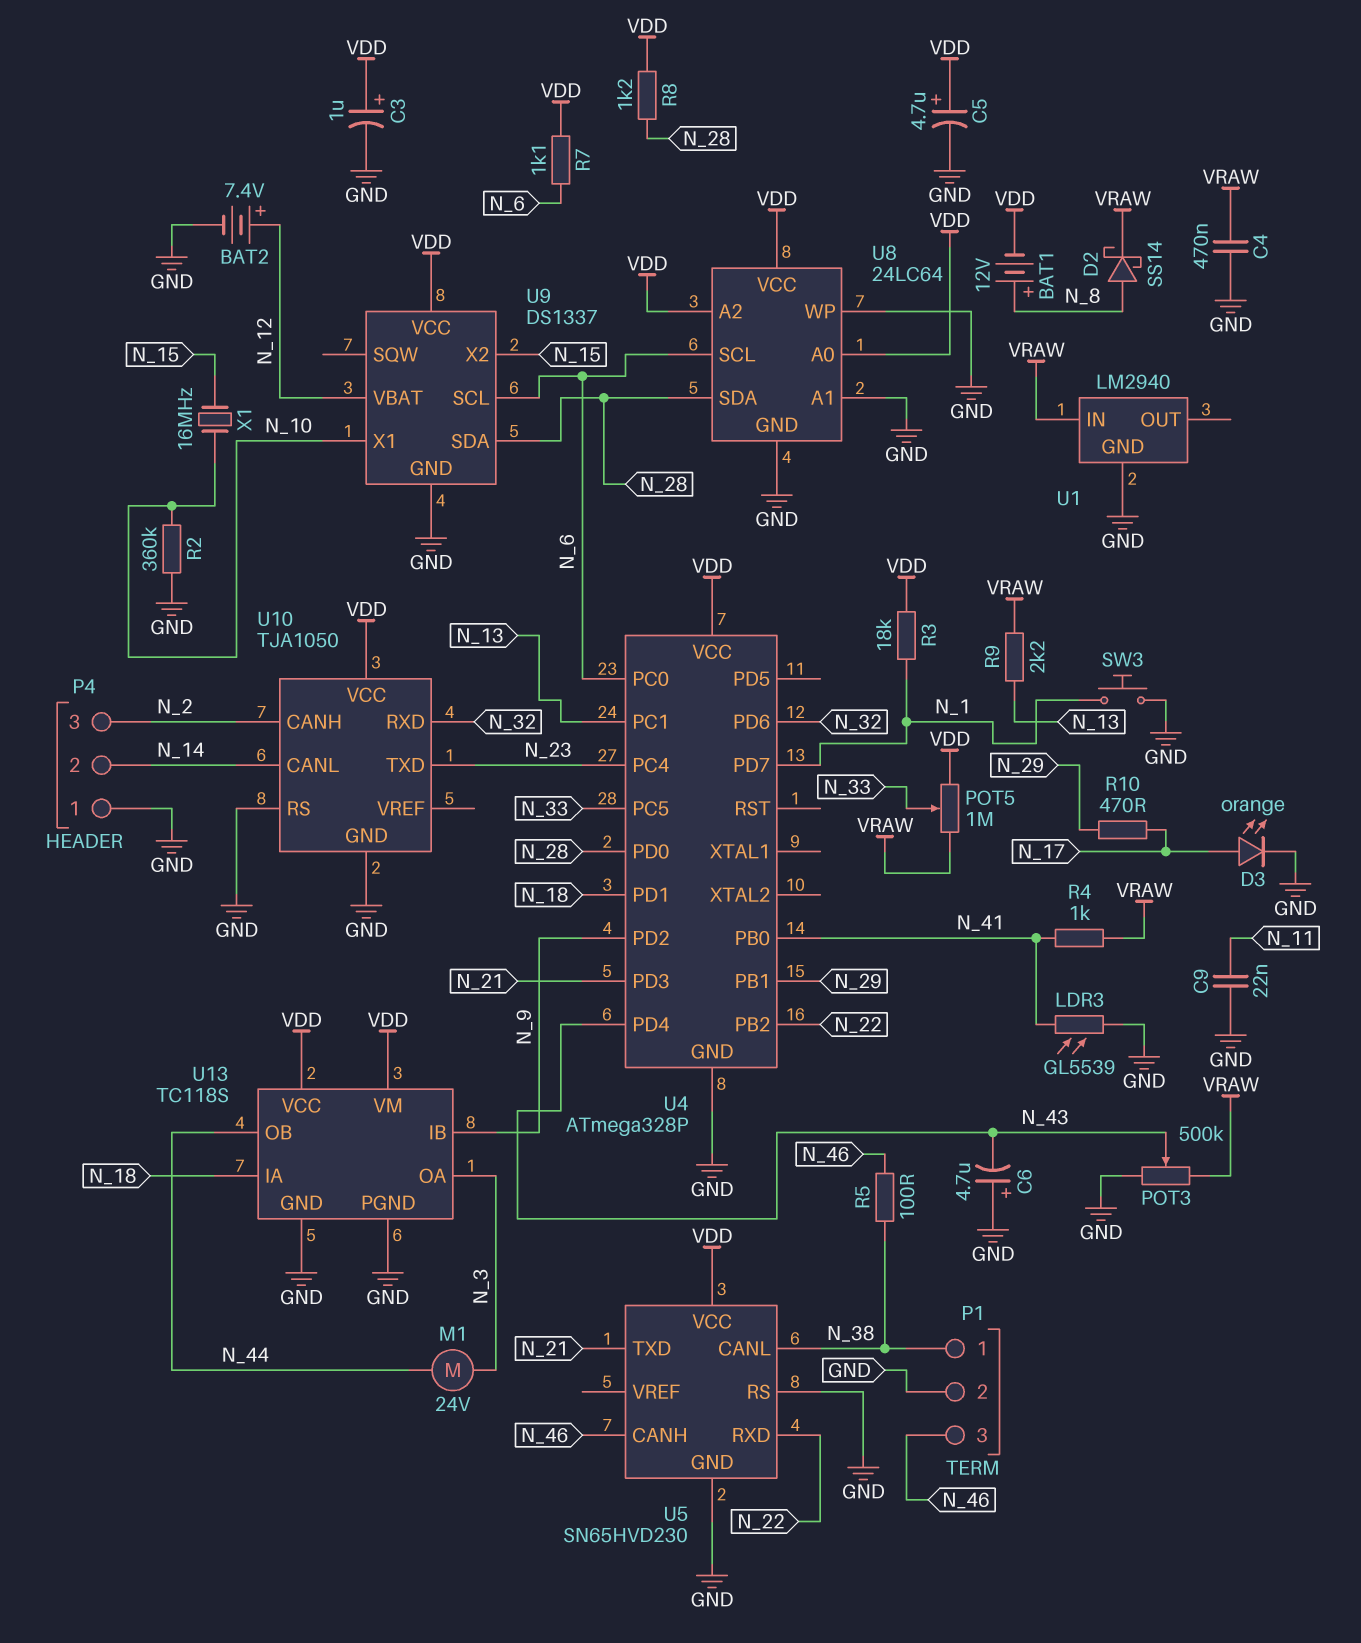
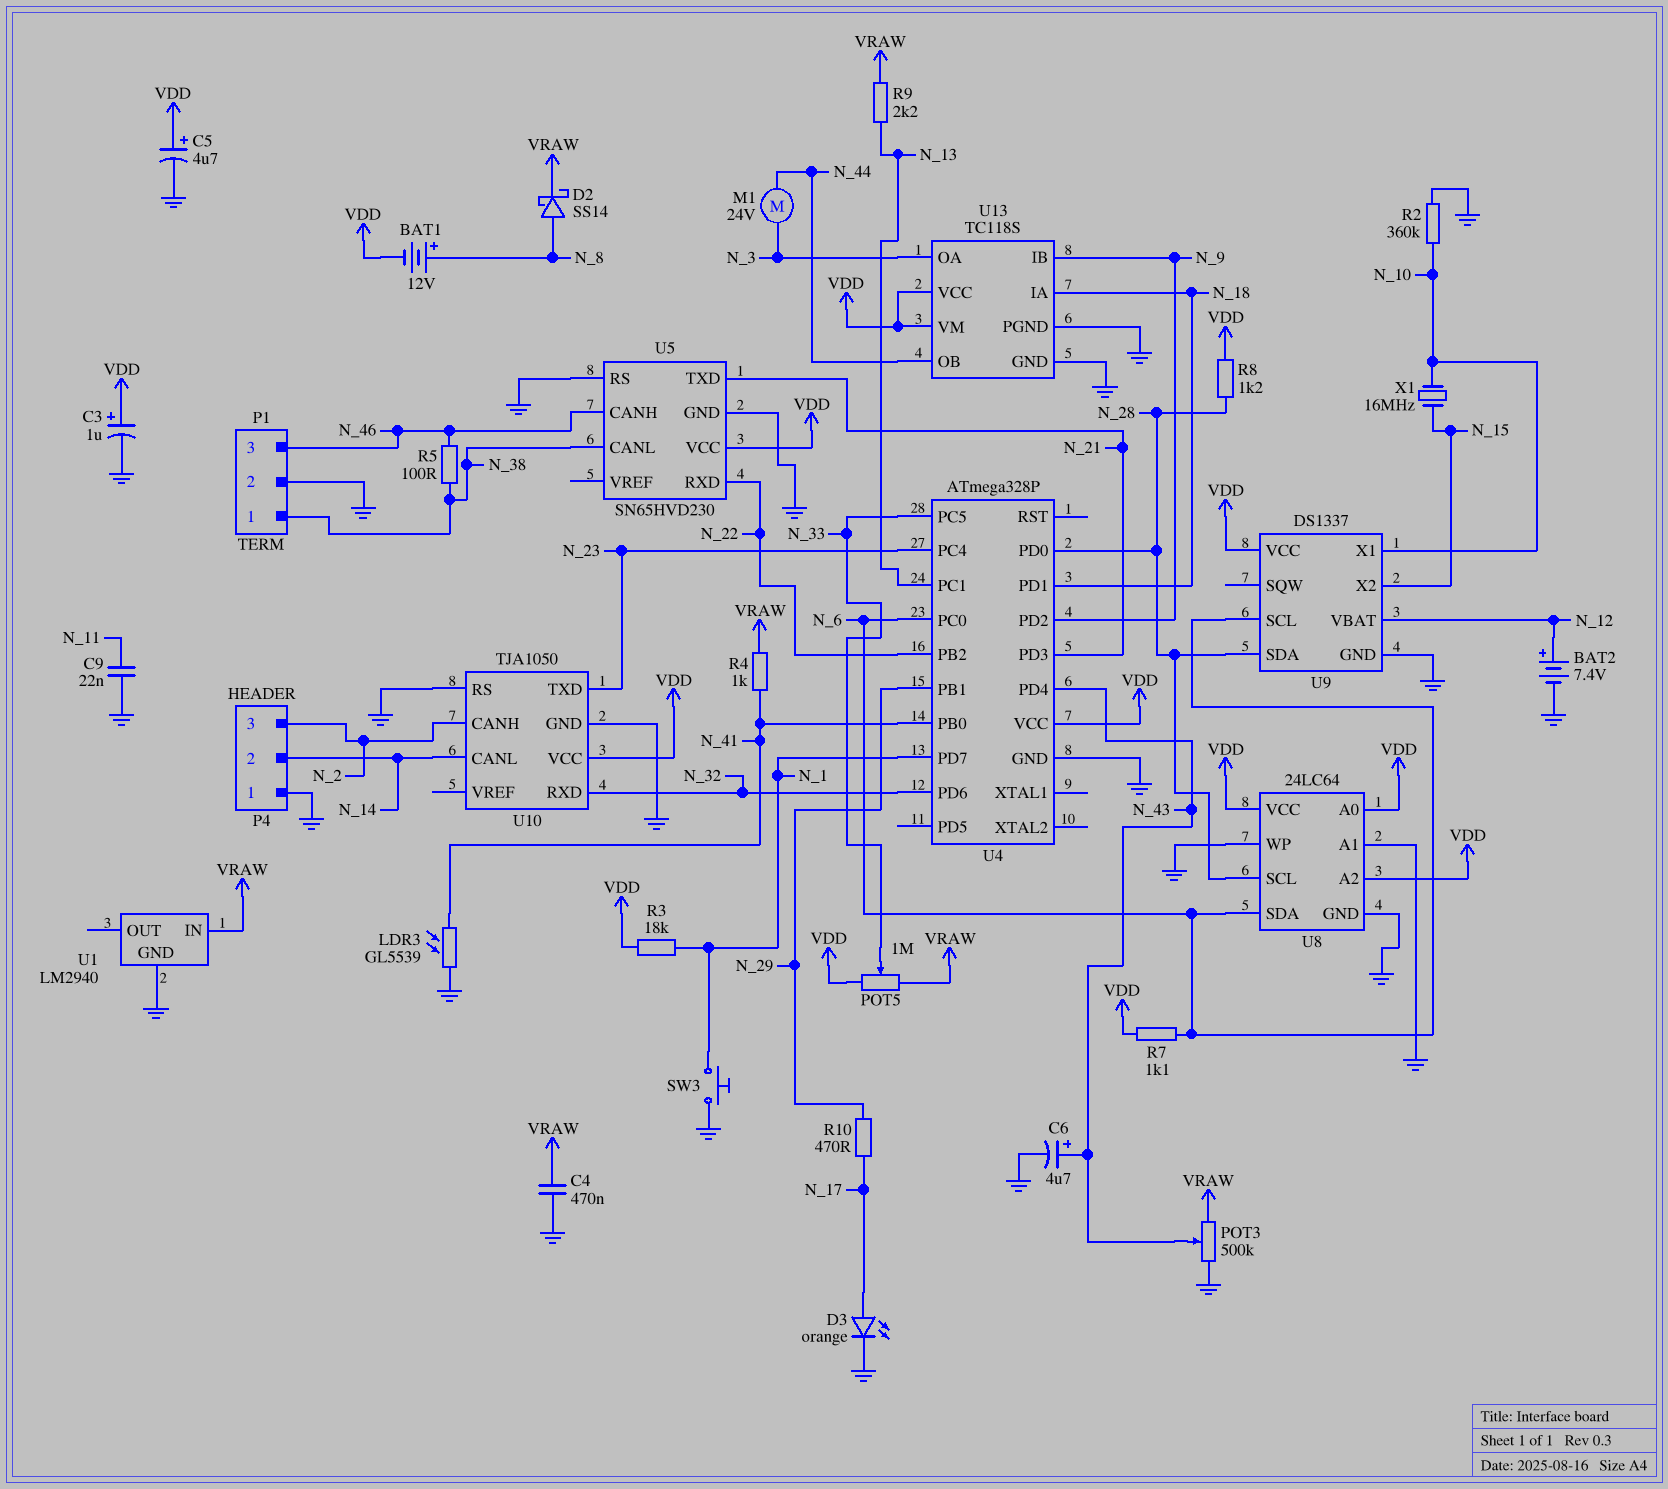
C6: 4.7uF (plus GND, minus N_43) -> 4.7uF (plus N_43, minus GND)
U8 pin SCL: N_6 -> N_28
U8 pin SDA: N_28 -> N_6

